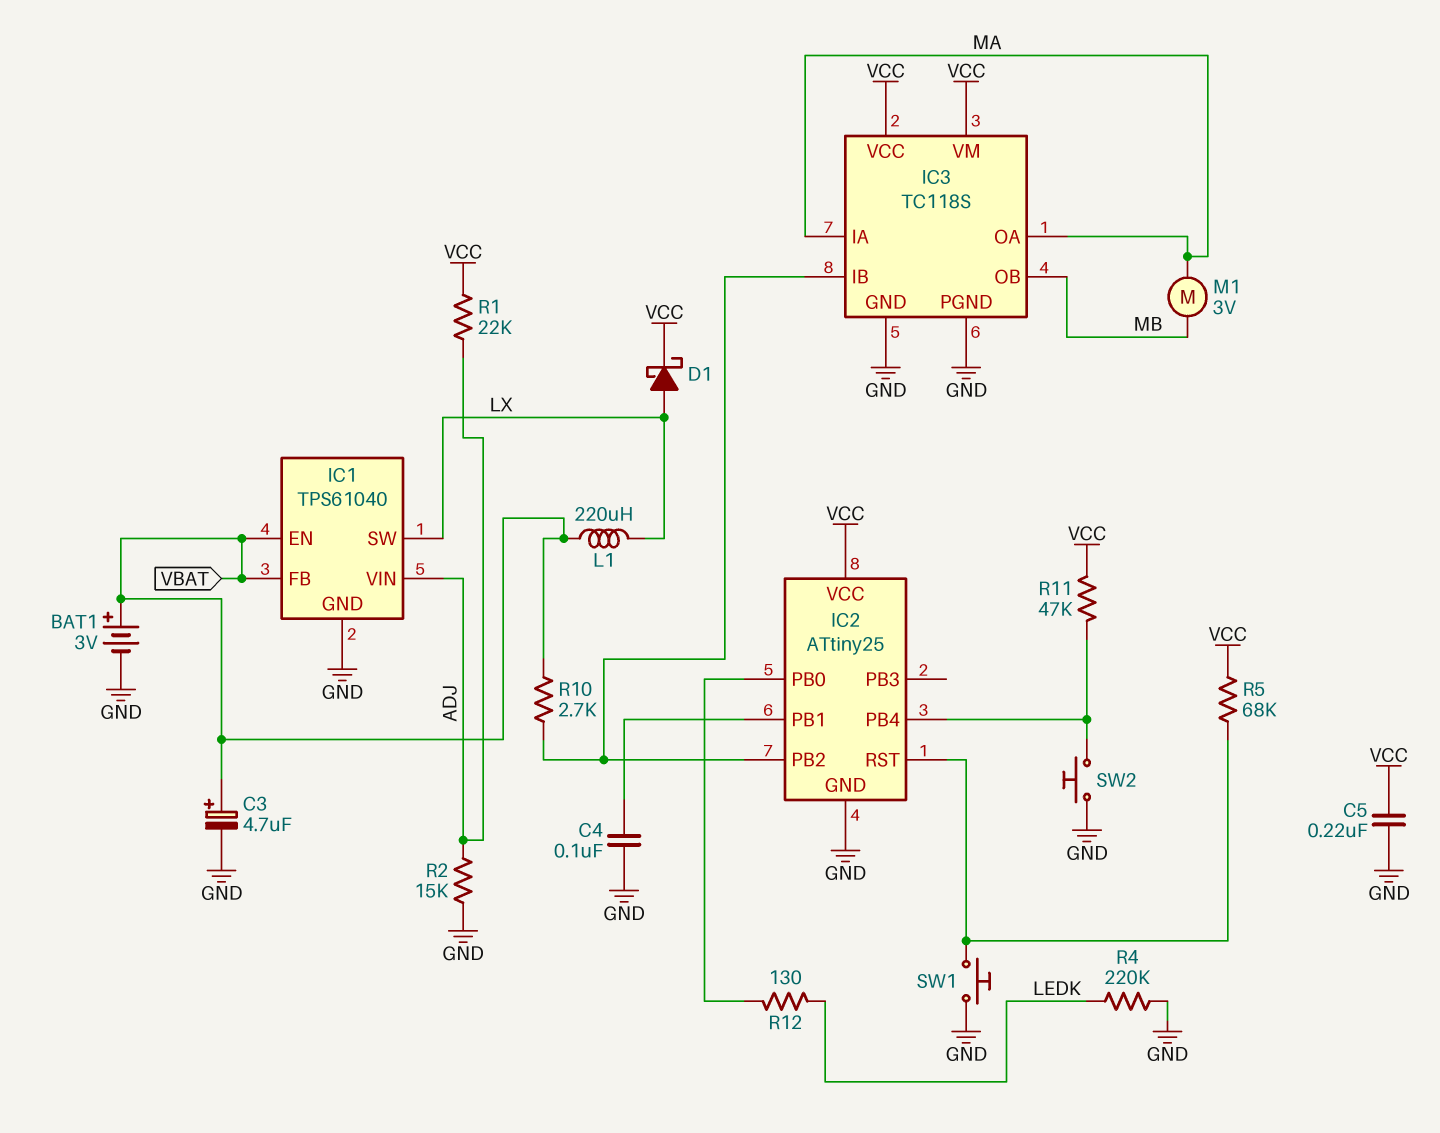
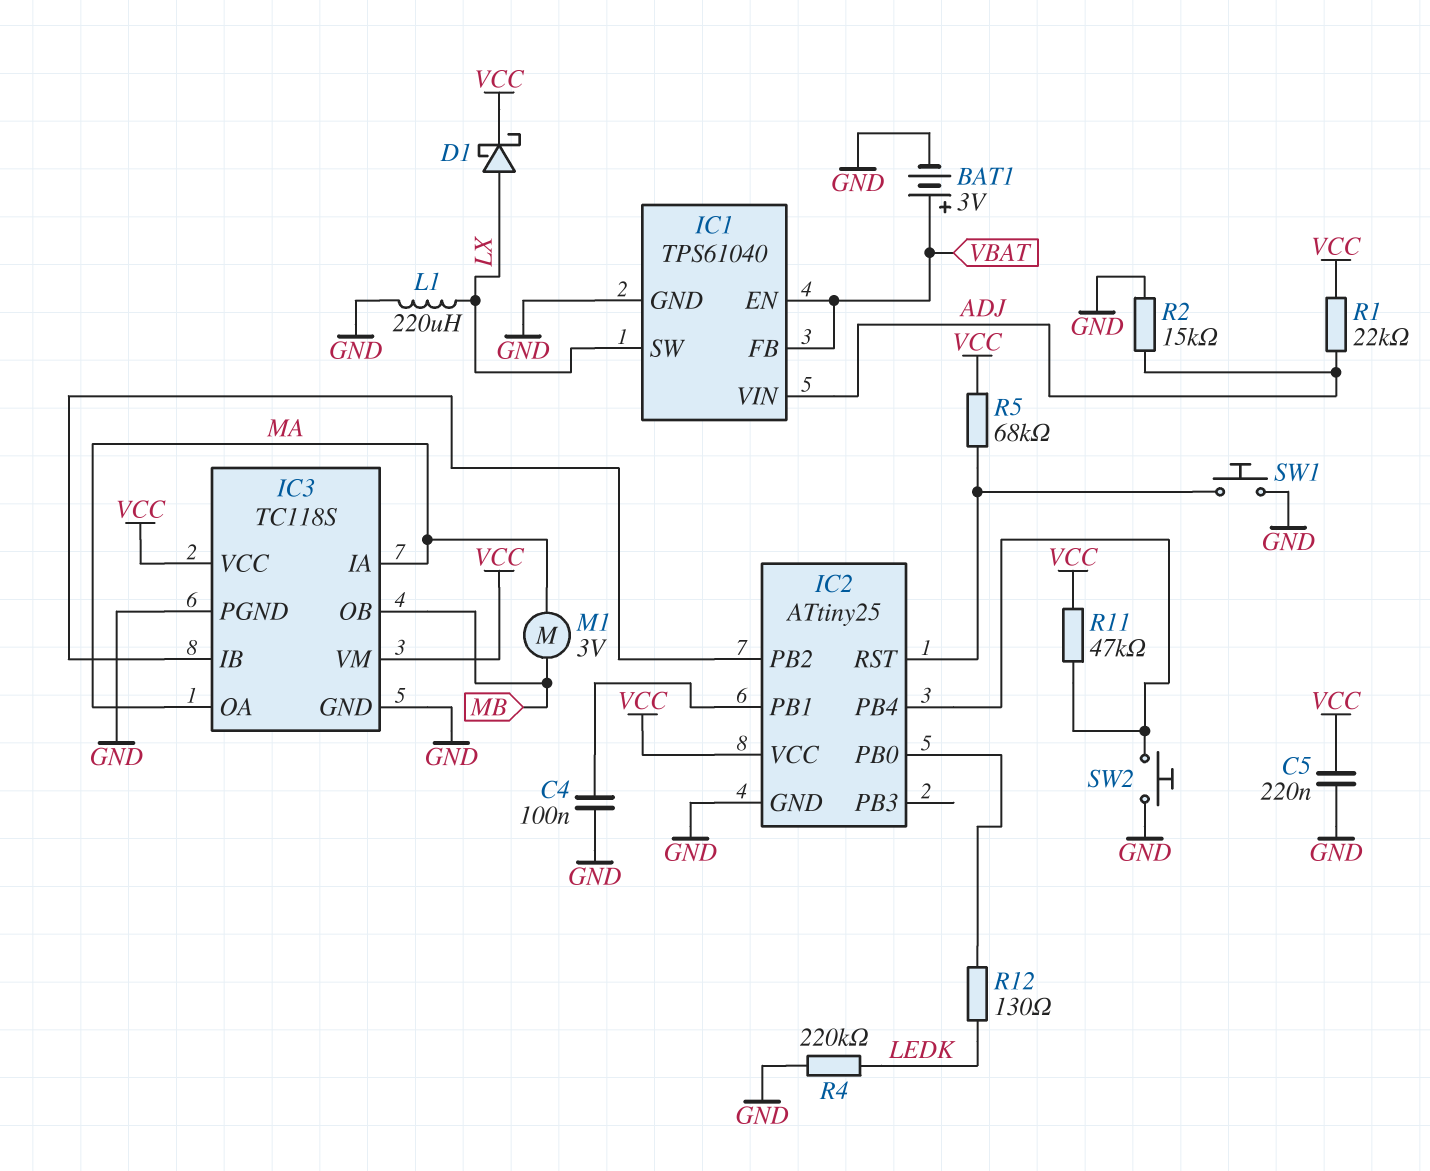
C3: 4.7uF (plus VBAT, minus GND) -> none
L1: 220uH (LX, VBAT) -> 220uH (GND, LX)
R10: 2.7k (IC2/PB2, VBAT) -> none

